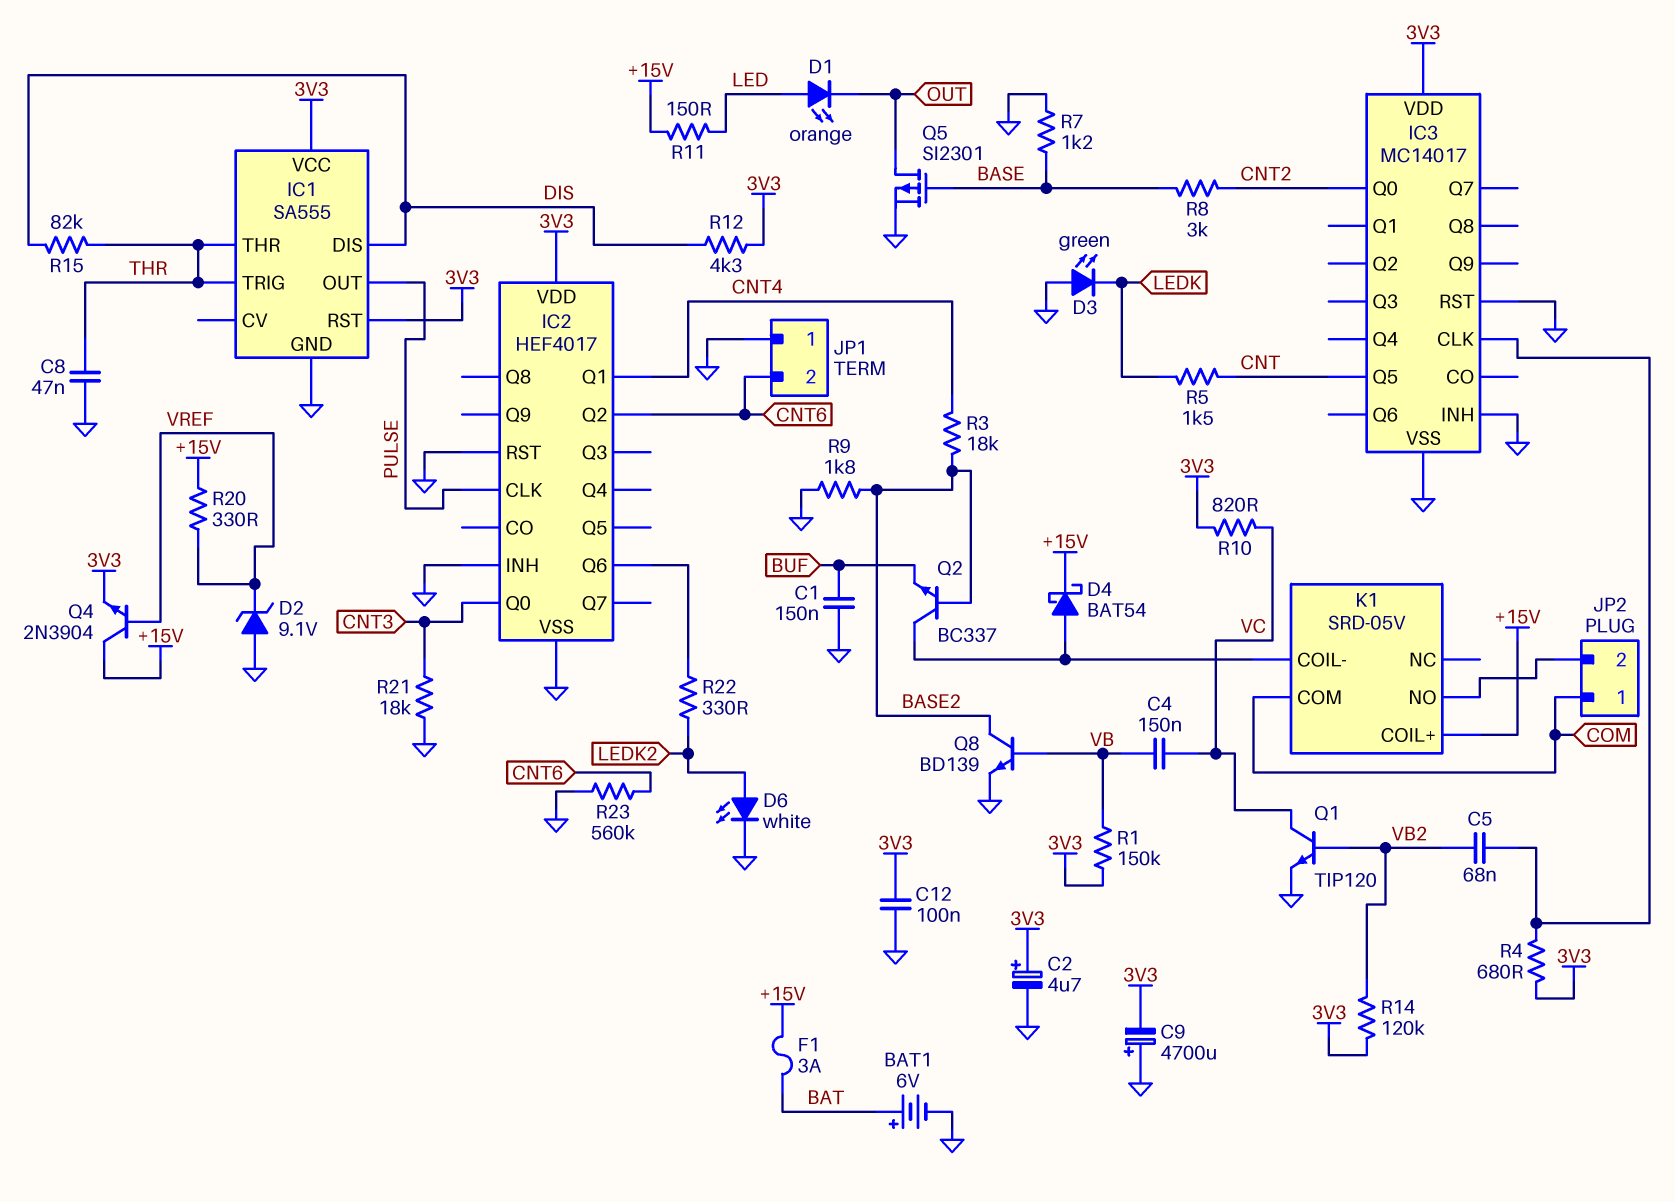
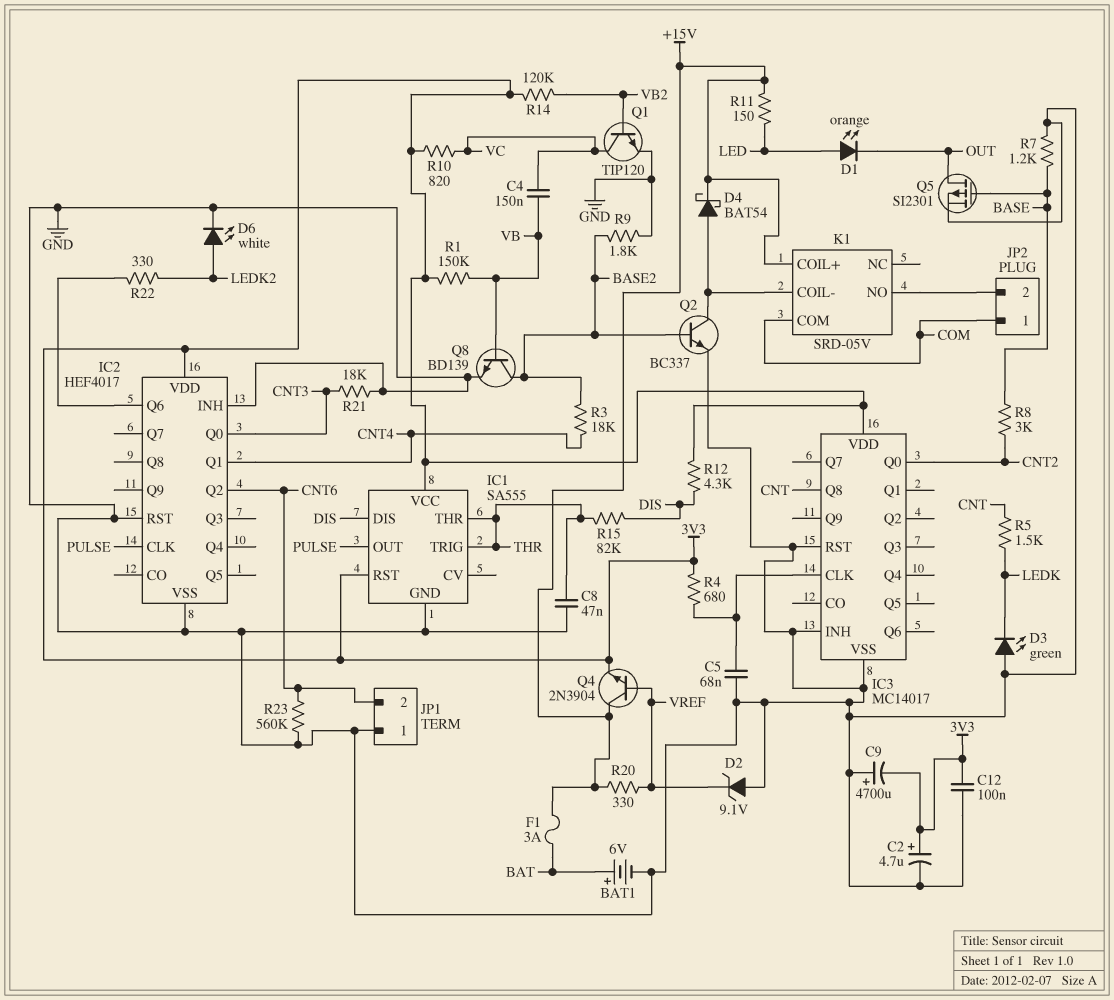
C1: 150nF (BUF, GND) -> none
C5: 68nF (IC3/CLK, VB2) -> 68nF (GND, IC3/CLK)
IC3 pin Q5: CNT -> none
IC3 pin Q8: none -> CNT
Q2: NPN BC337 (B BASE2, C K1/COIL-, E BUF) -> NPN BC337 (B BASE2, C K1/COIL-, E GND)

